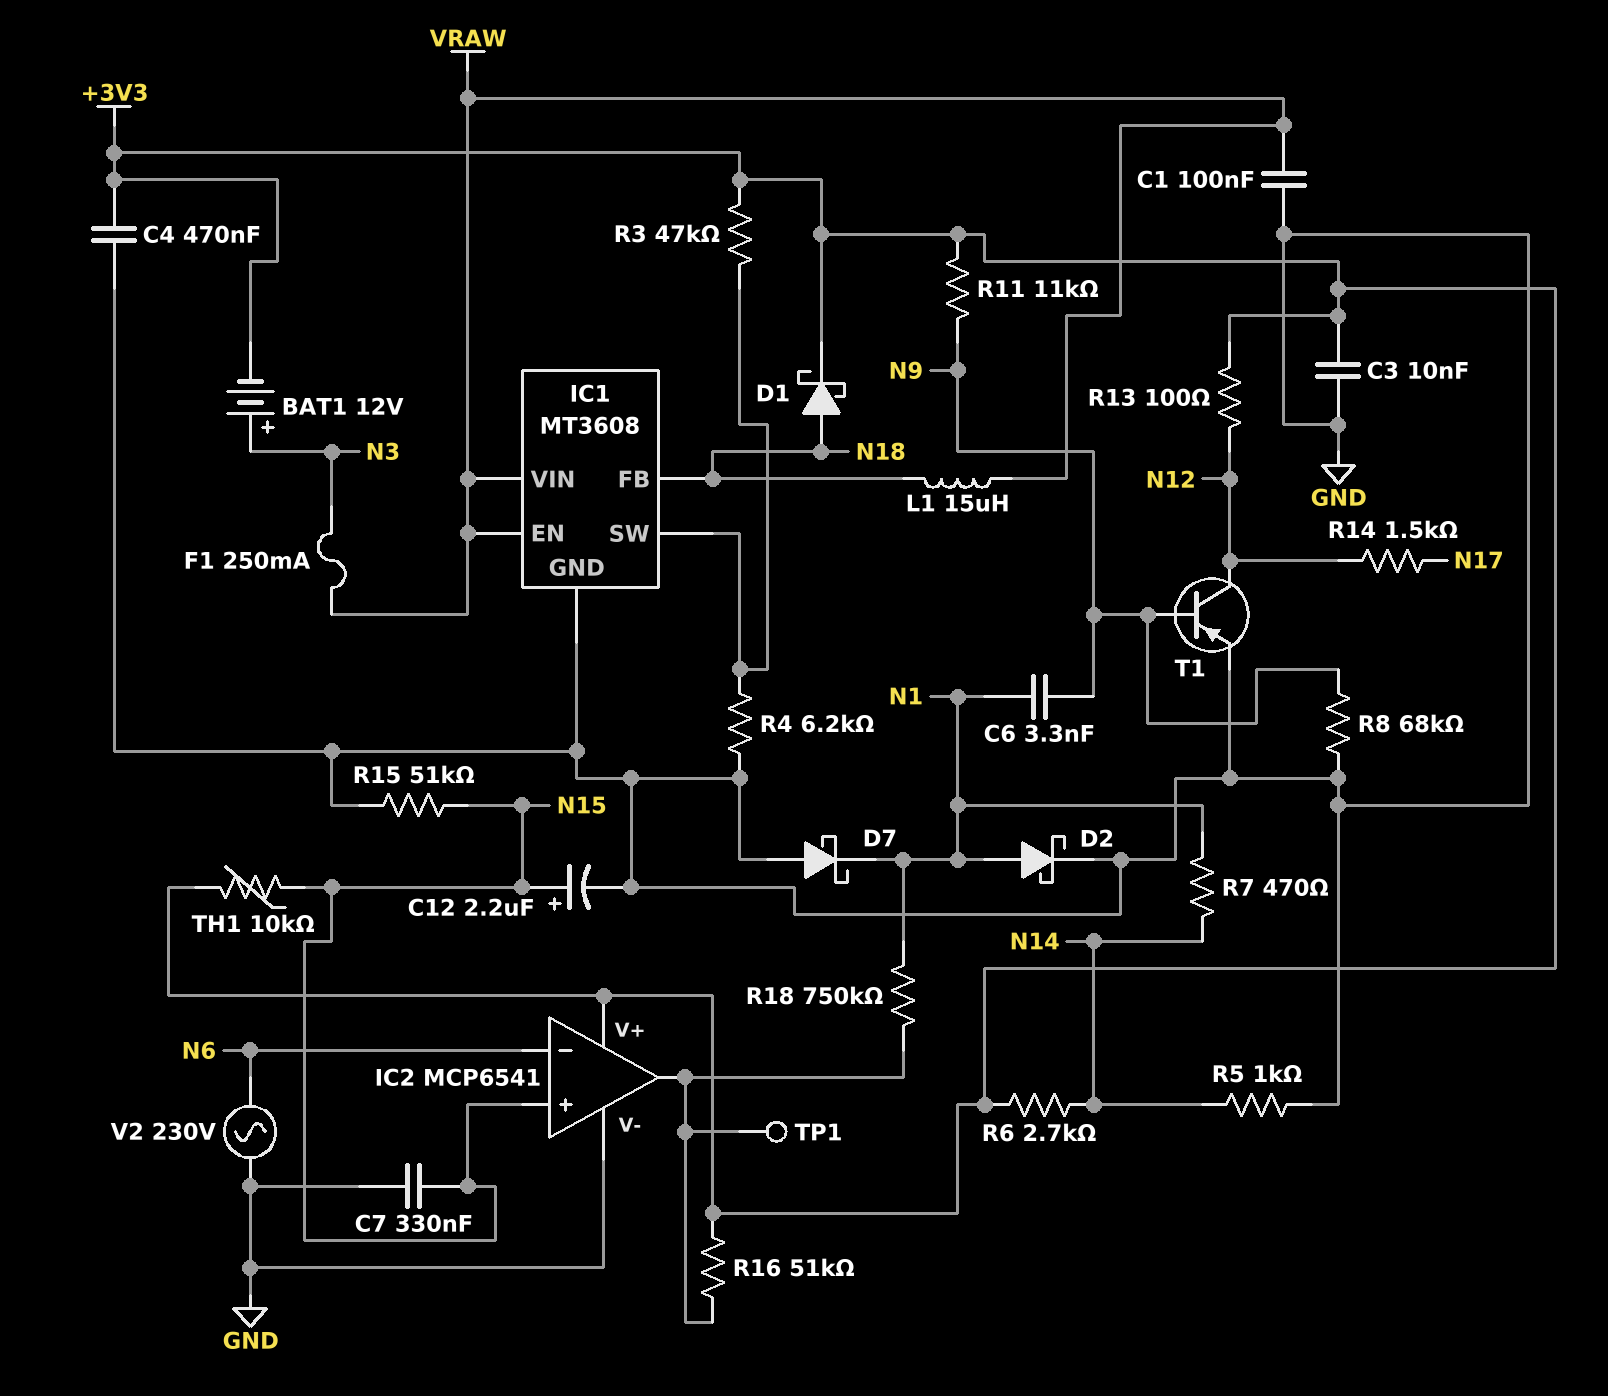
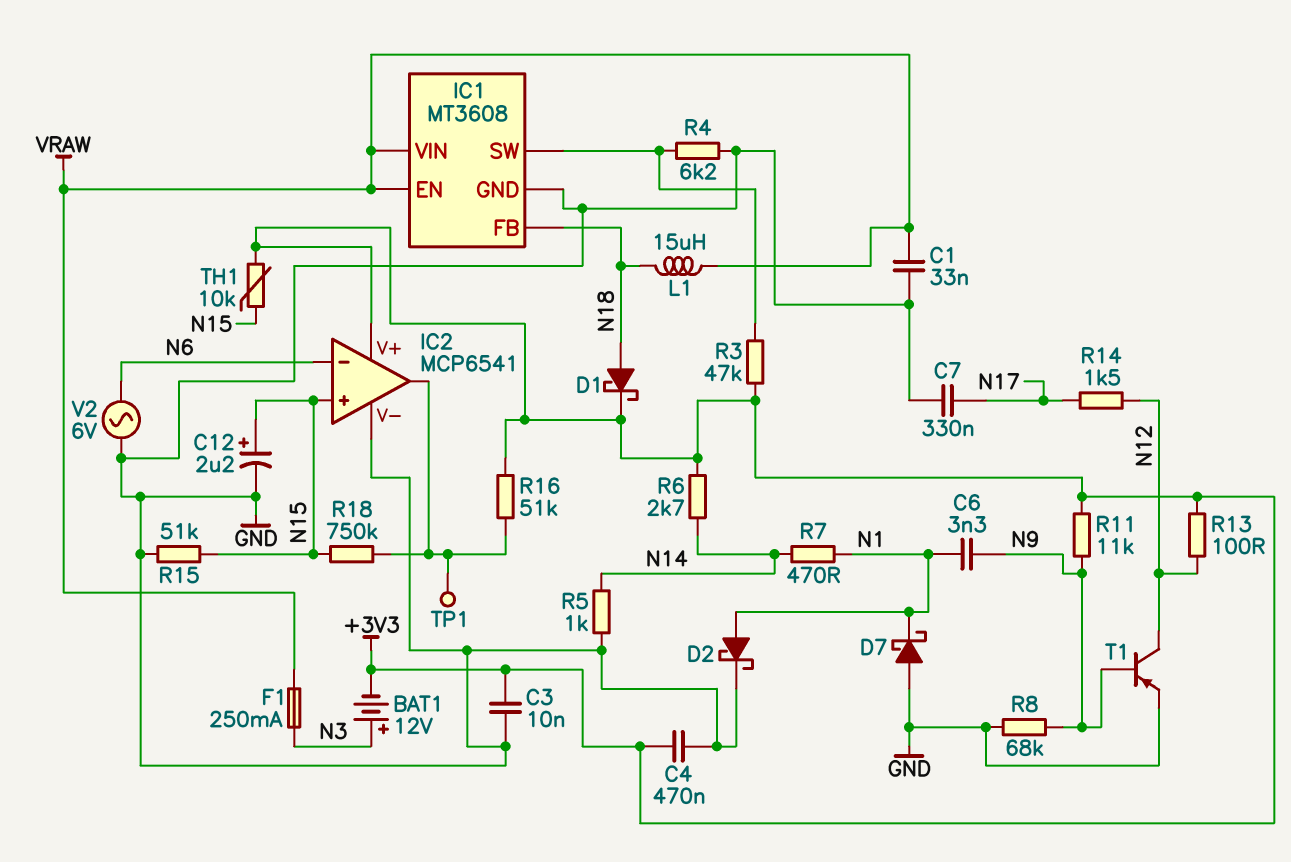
C1: 100nF (GND, VRAW) -> 33nF (GND, VRAW)
C7: 330nF (GND, N15) -> 330nF (GND, N17)
R18: 750k (IC2/out, N1) -> 750k (IC2/out, N15)
V2: AC 230V (GND, N6) -> AC 6V (GND, N6)

